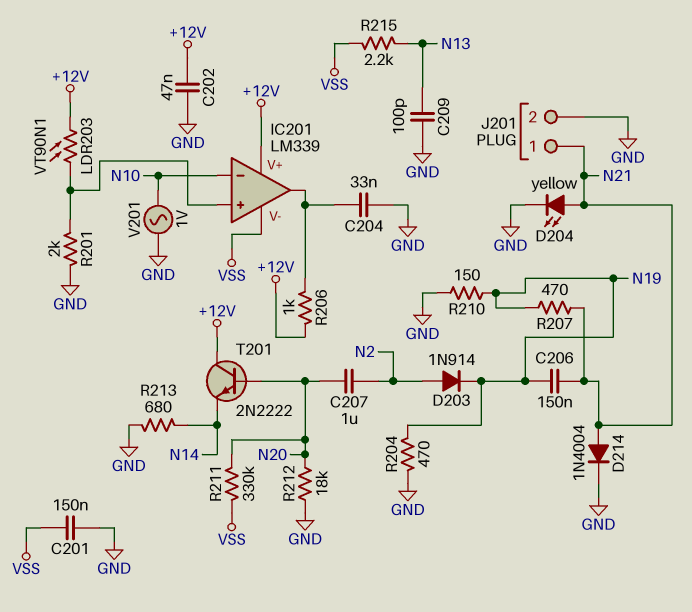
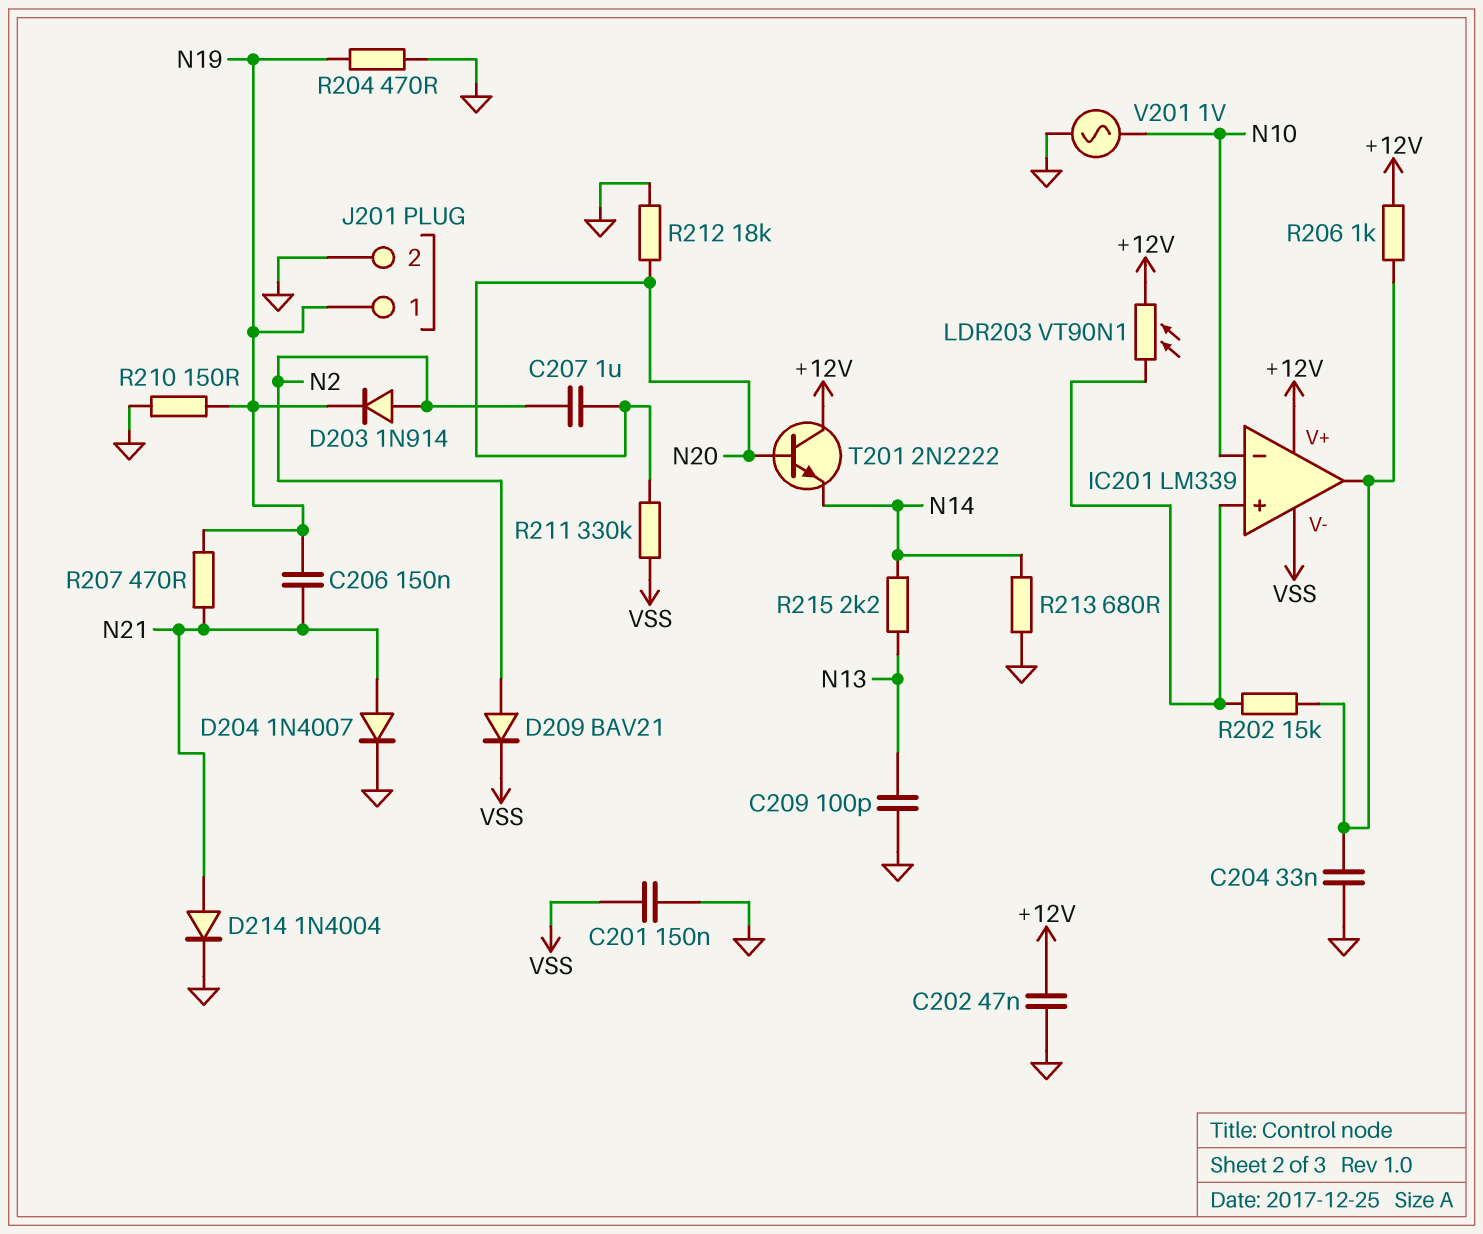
D204: LED yellow (A N21, K GND) -> diode 1N4007 (A N21, K GND)
D209: none -> diode BAV21 (A N2, K VSS)
J201 pin 1: N21 -> N19
R201: 2k (GND, IC201/in+) -> none
R202: none -> 15k (IC201/in+, IC201/out)
R215: 2.2k (N13, VSS) -> 2.2k (N13, N14)

